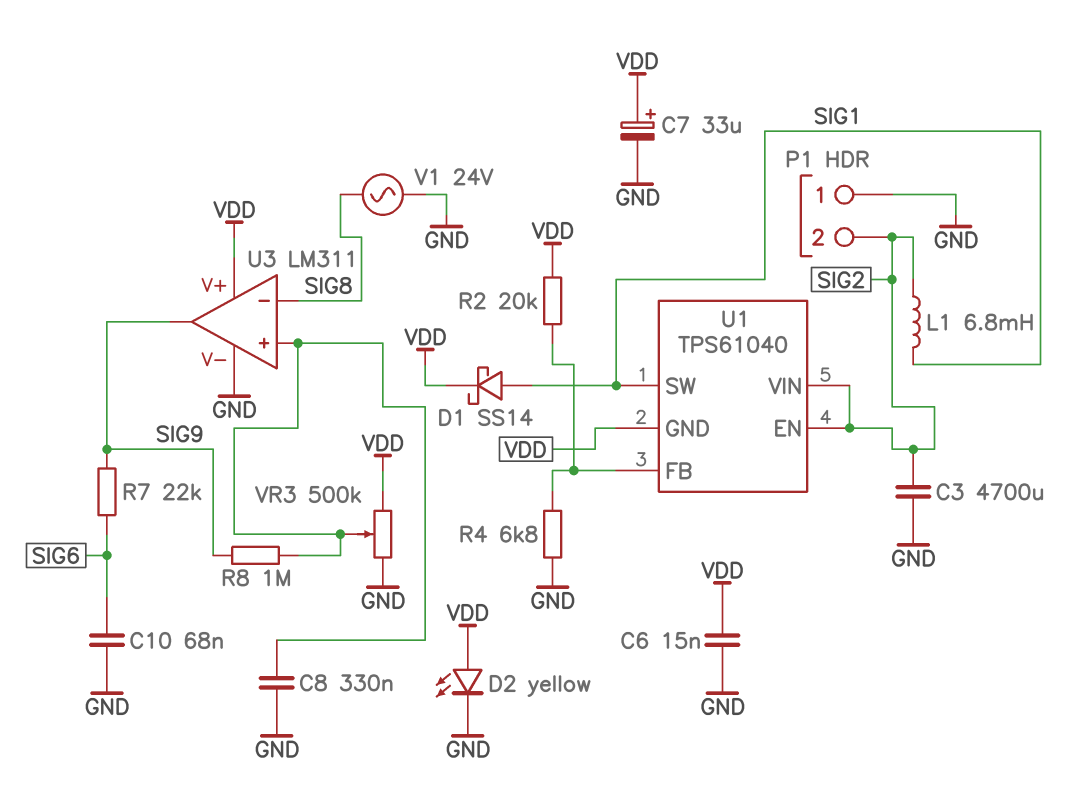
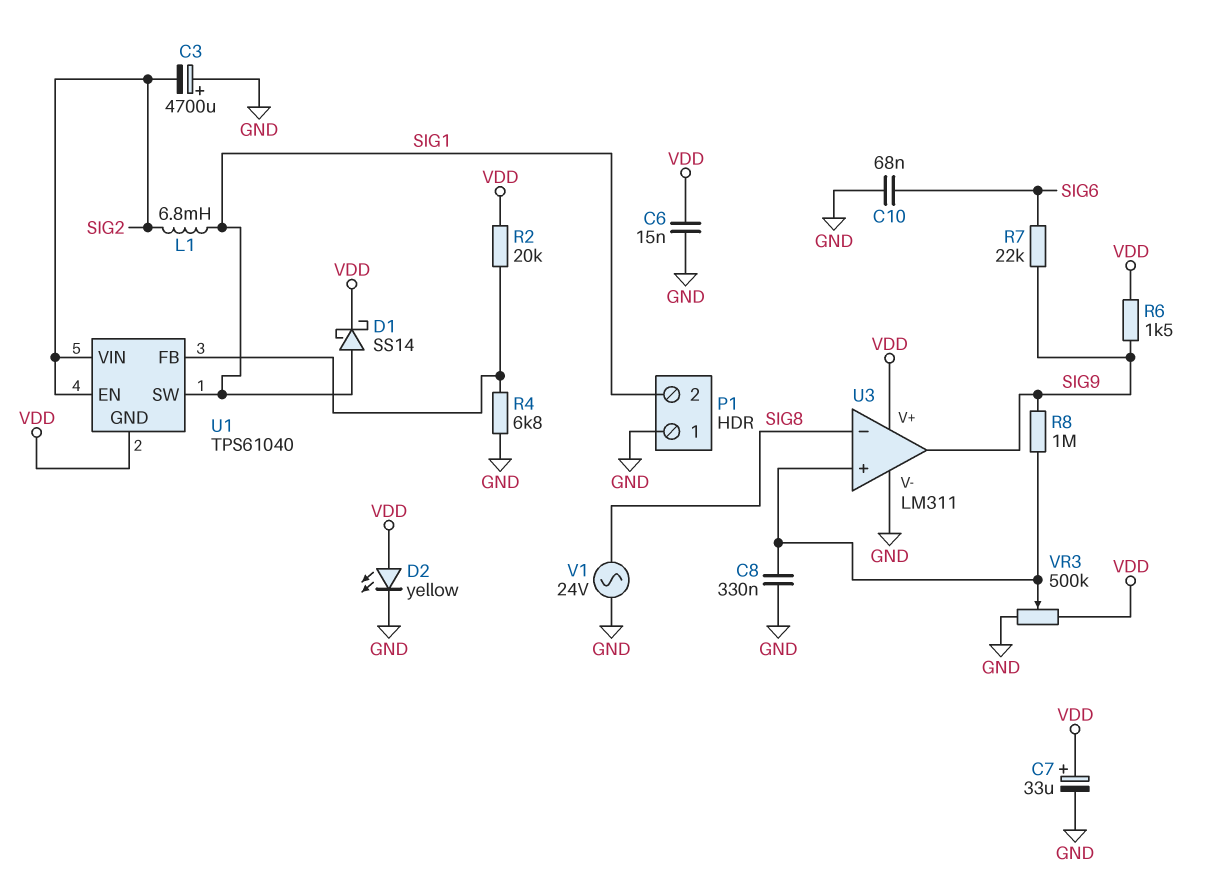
C3: 4700uF (GND, SIG2) -> 4700uF (plus GND, minus SIG2)
P1 pin 2: SIG2 -> SIG1
R6: none -> 1.5k (SIG9, VDD)

